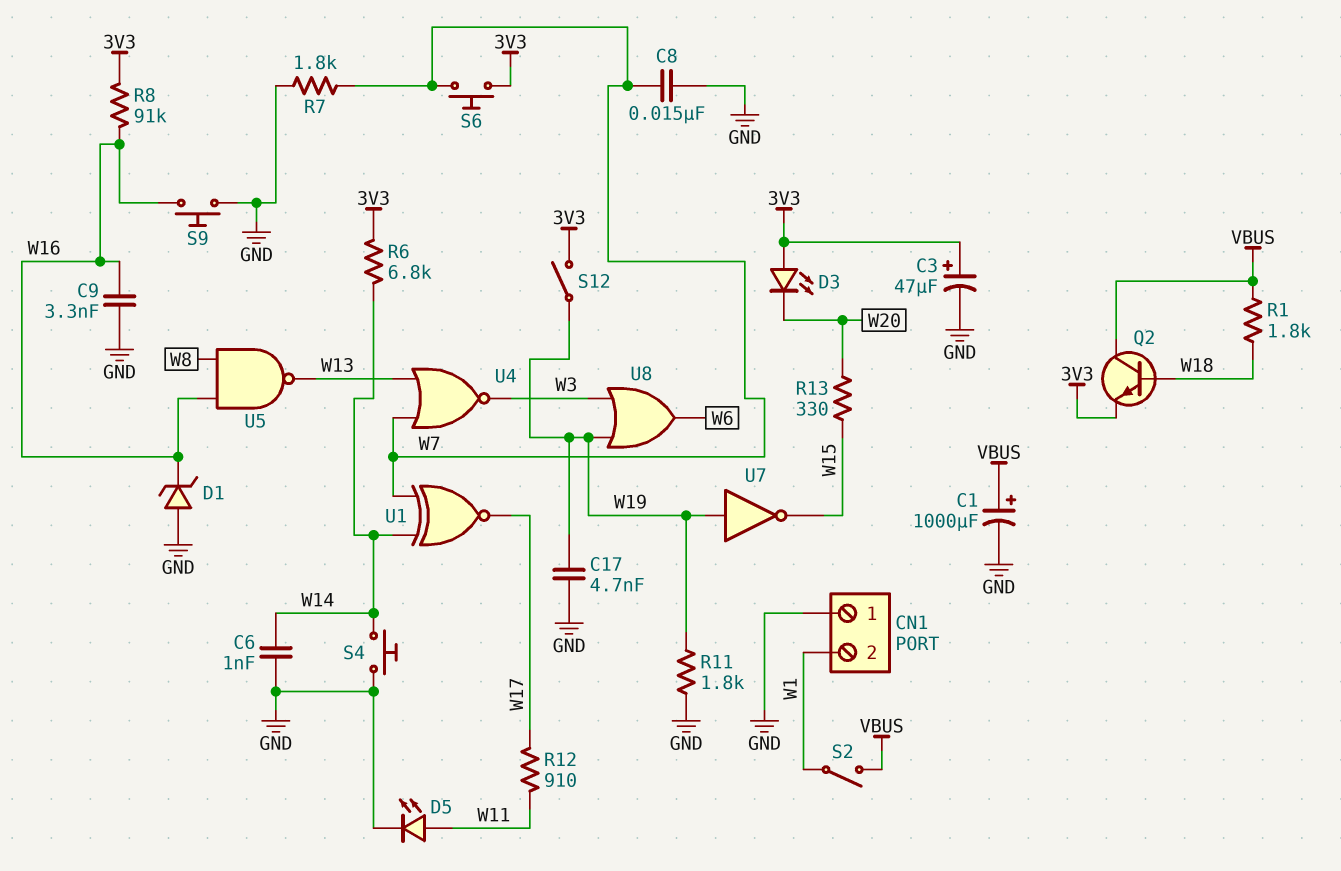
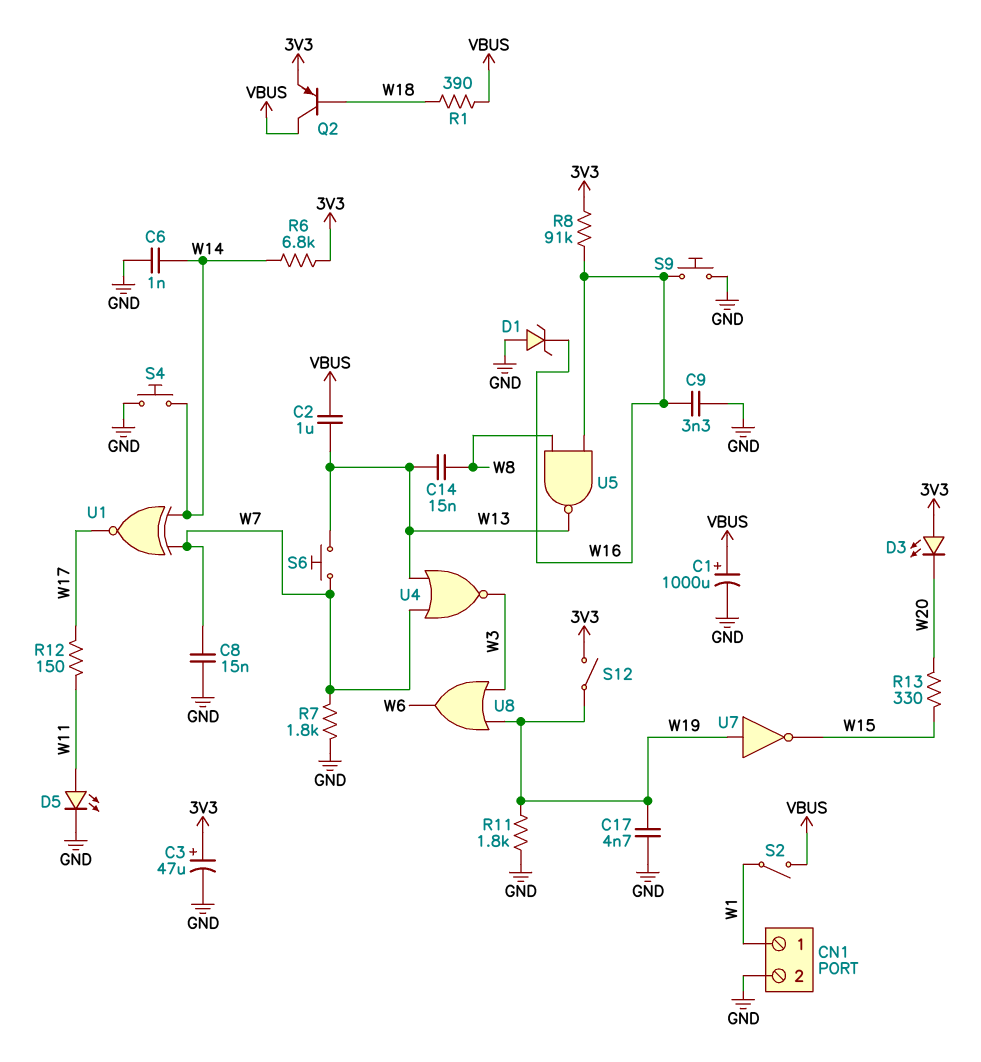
C2: none -> 1uF (VBUS, W13)
C14: none -> 15nF (W8, W13)
CN1 pin 1: GND -> W1
CN1 pin 2: W1 -> GND
Q2: NPN (B W18, C VBUS, E 3V3) -> PNP (B W18, C VBUS, E 3V3)
R1: 1.8k (VBUS, W18) -> 390 (VBUS, W18)
R12: 910 (W11, W17) -> 150 (W11, W17)
S6: button (3V3, W7) -> button (W7, W13)

